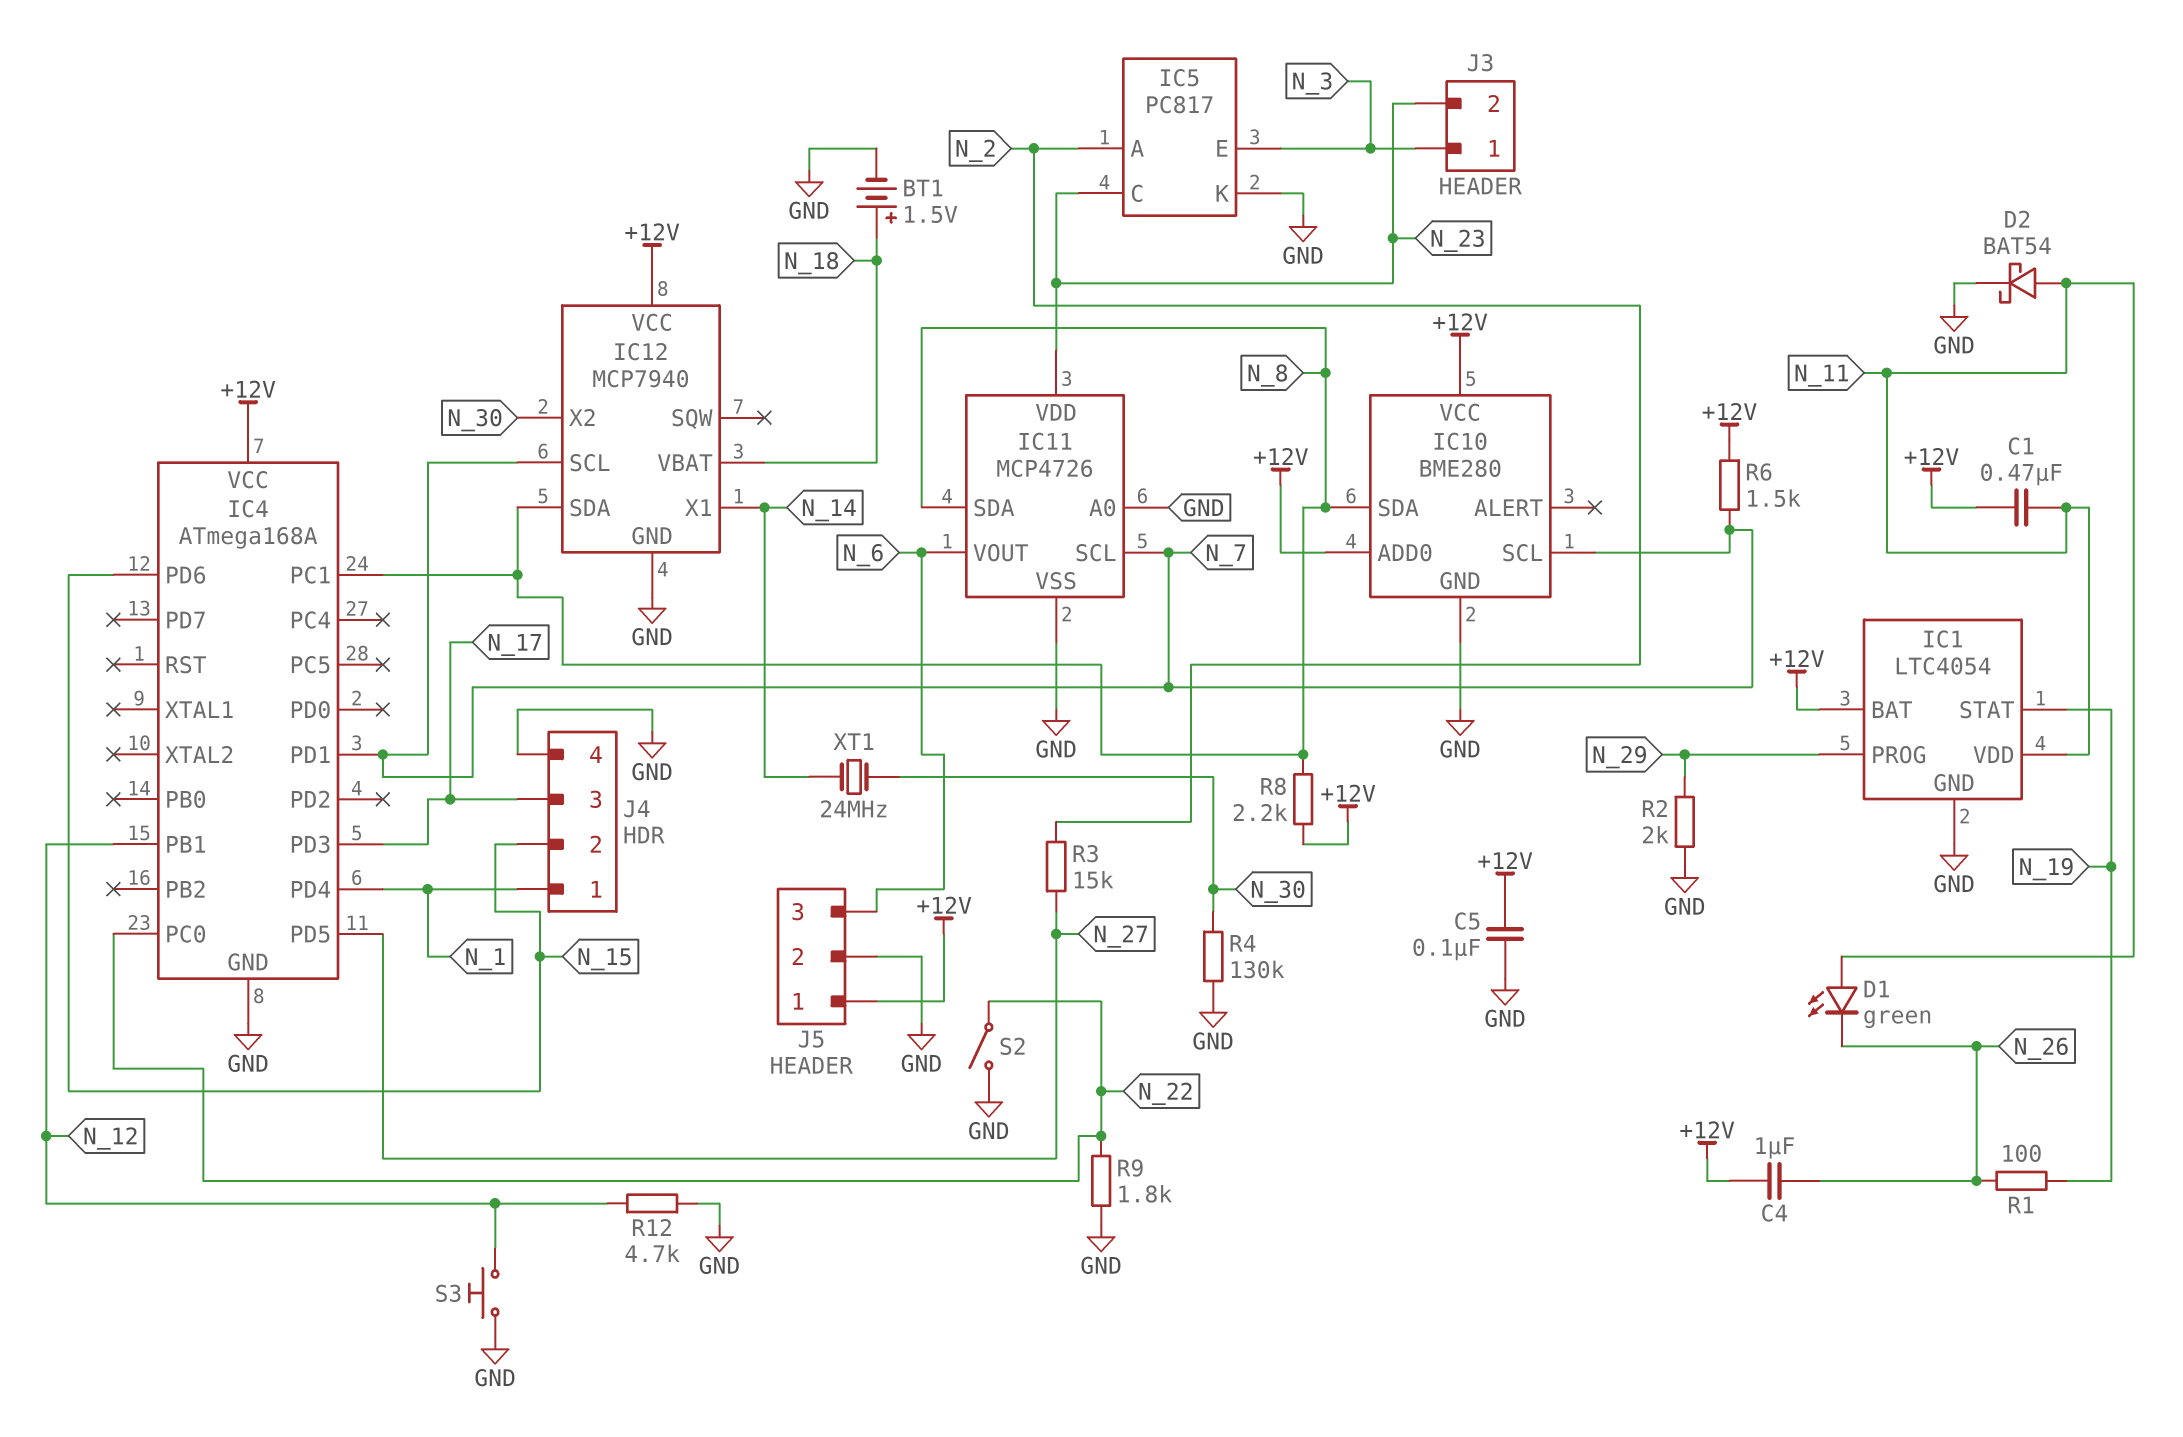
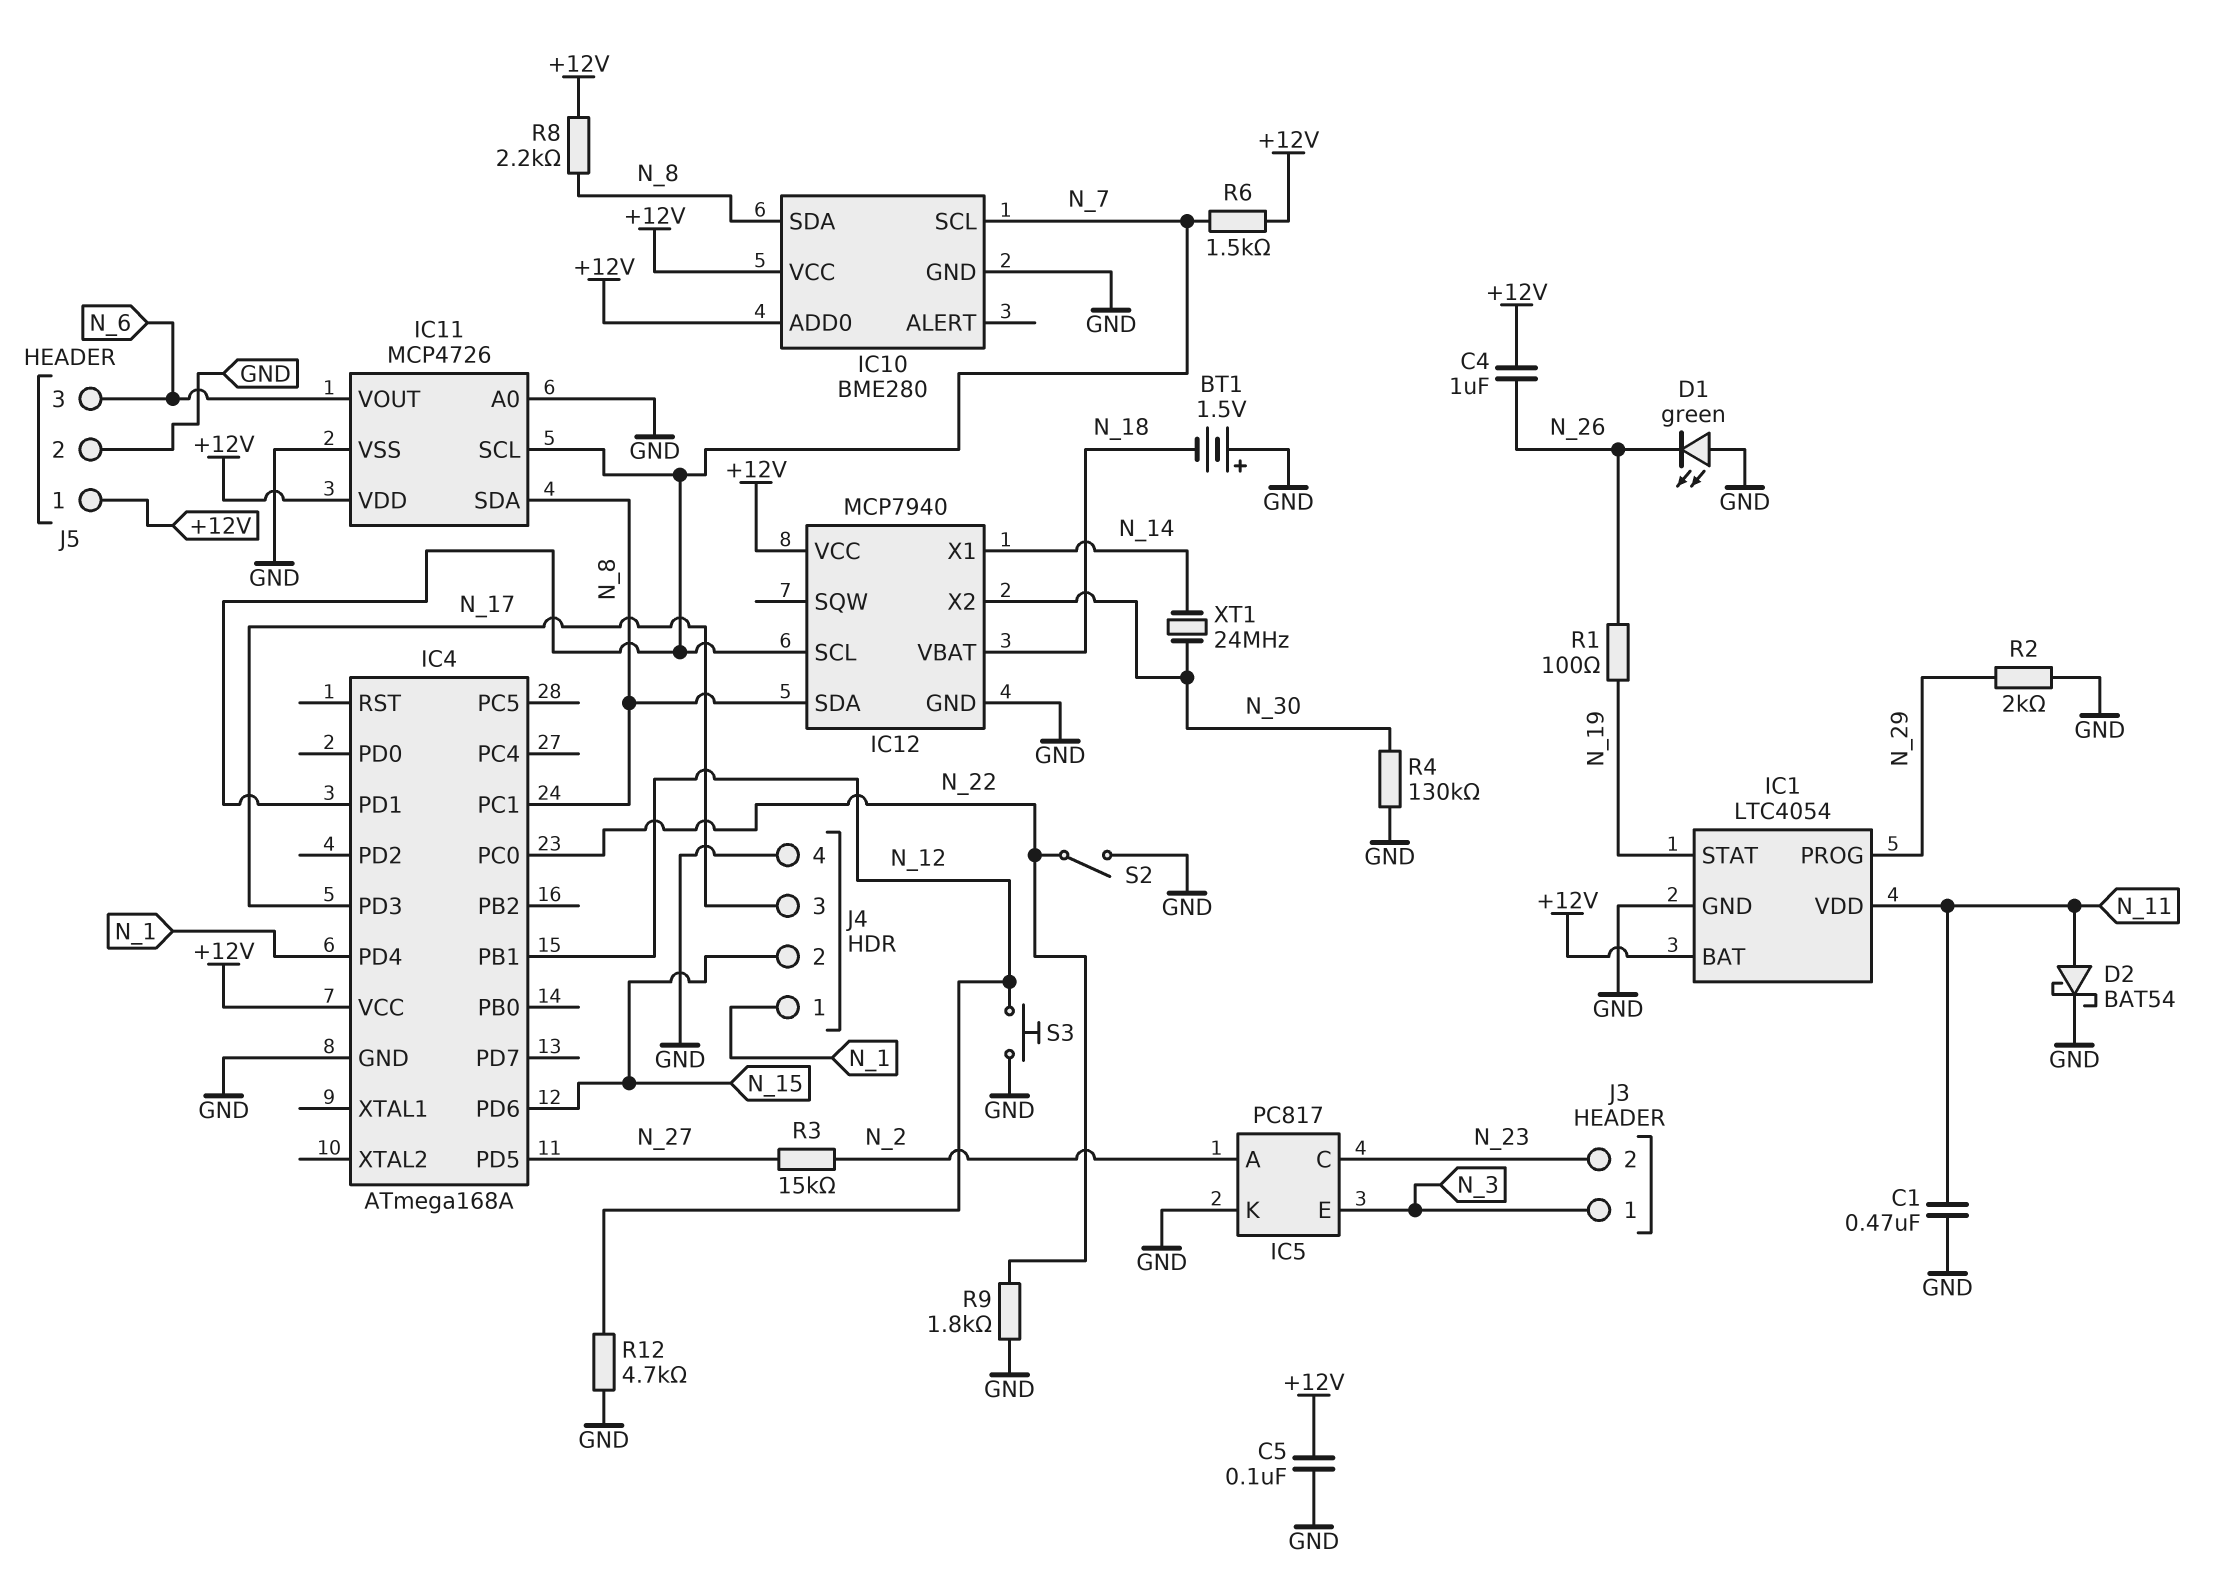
BT1: 1.5V (plus N_18, minus GND) -> 1.5V (plus GND, minus N_18)
C1: 470nF (+12V, N_11) -> 470nF (GND, N_11)
D1: LED green (A N_11, K N_26) -> LED green (A GND, K N_26)
IC11 pin VDD: N_23 -> +12V

